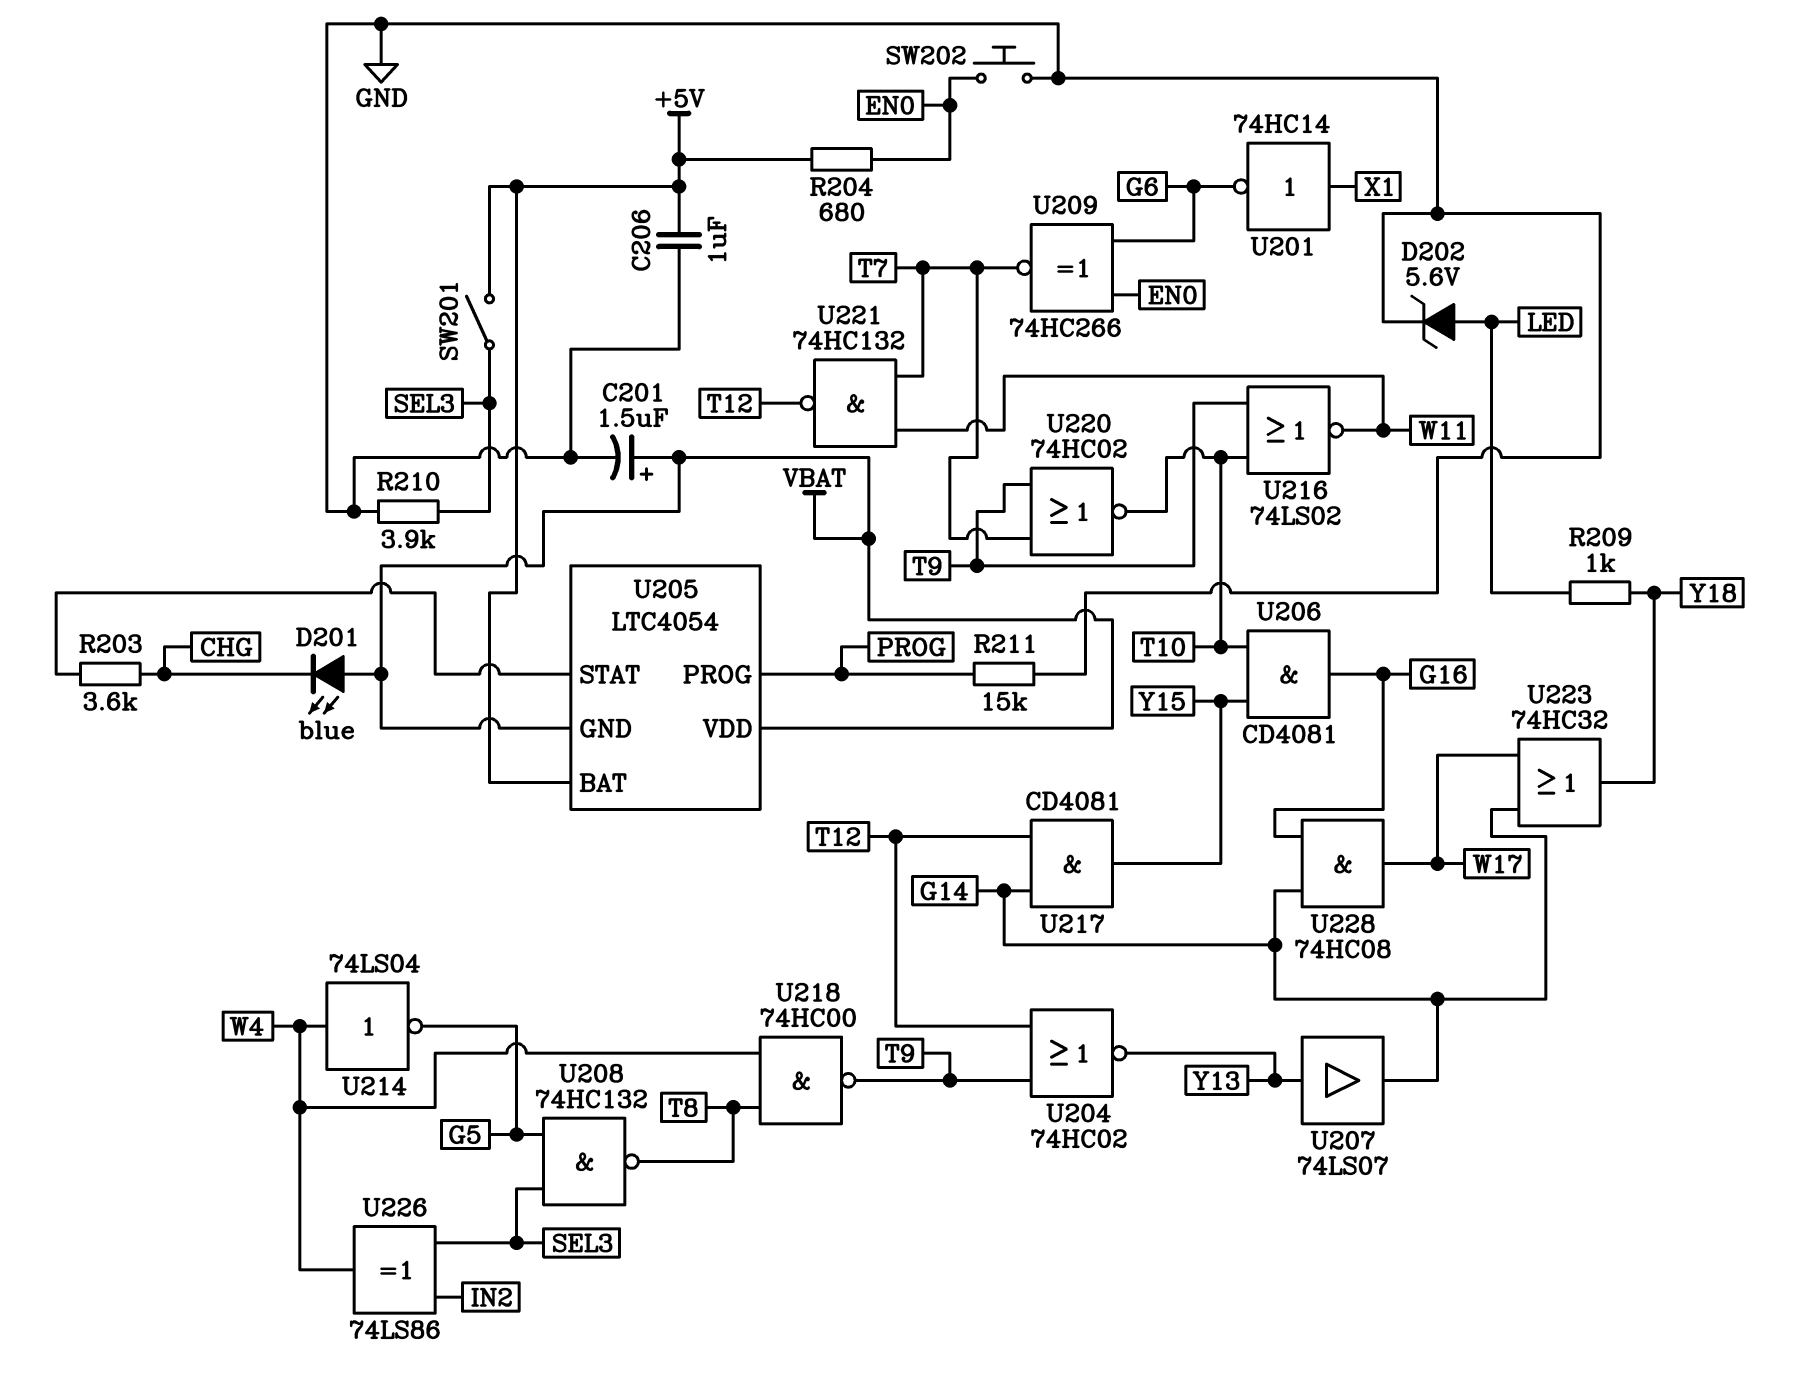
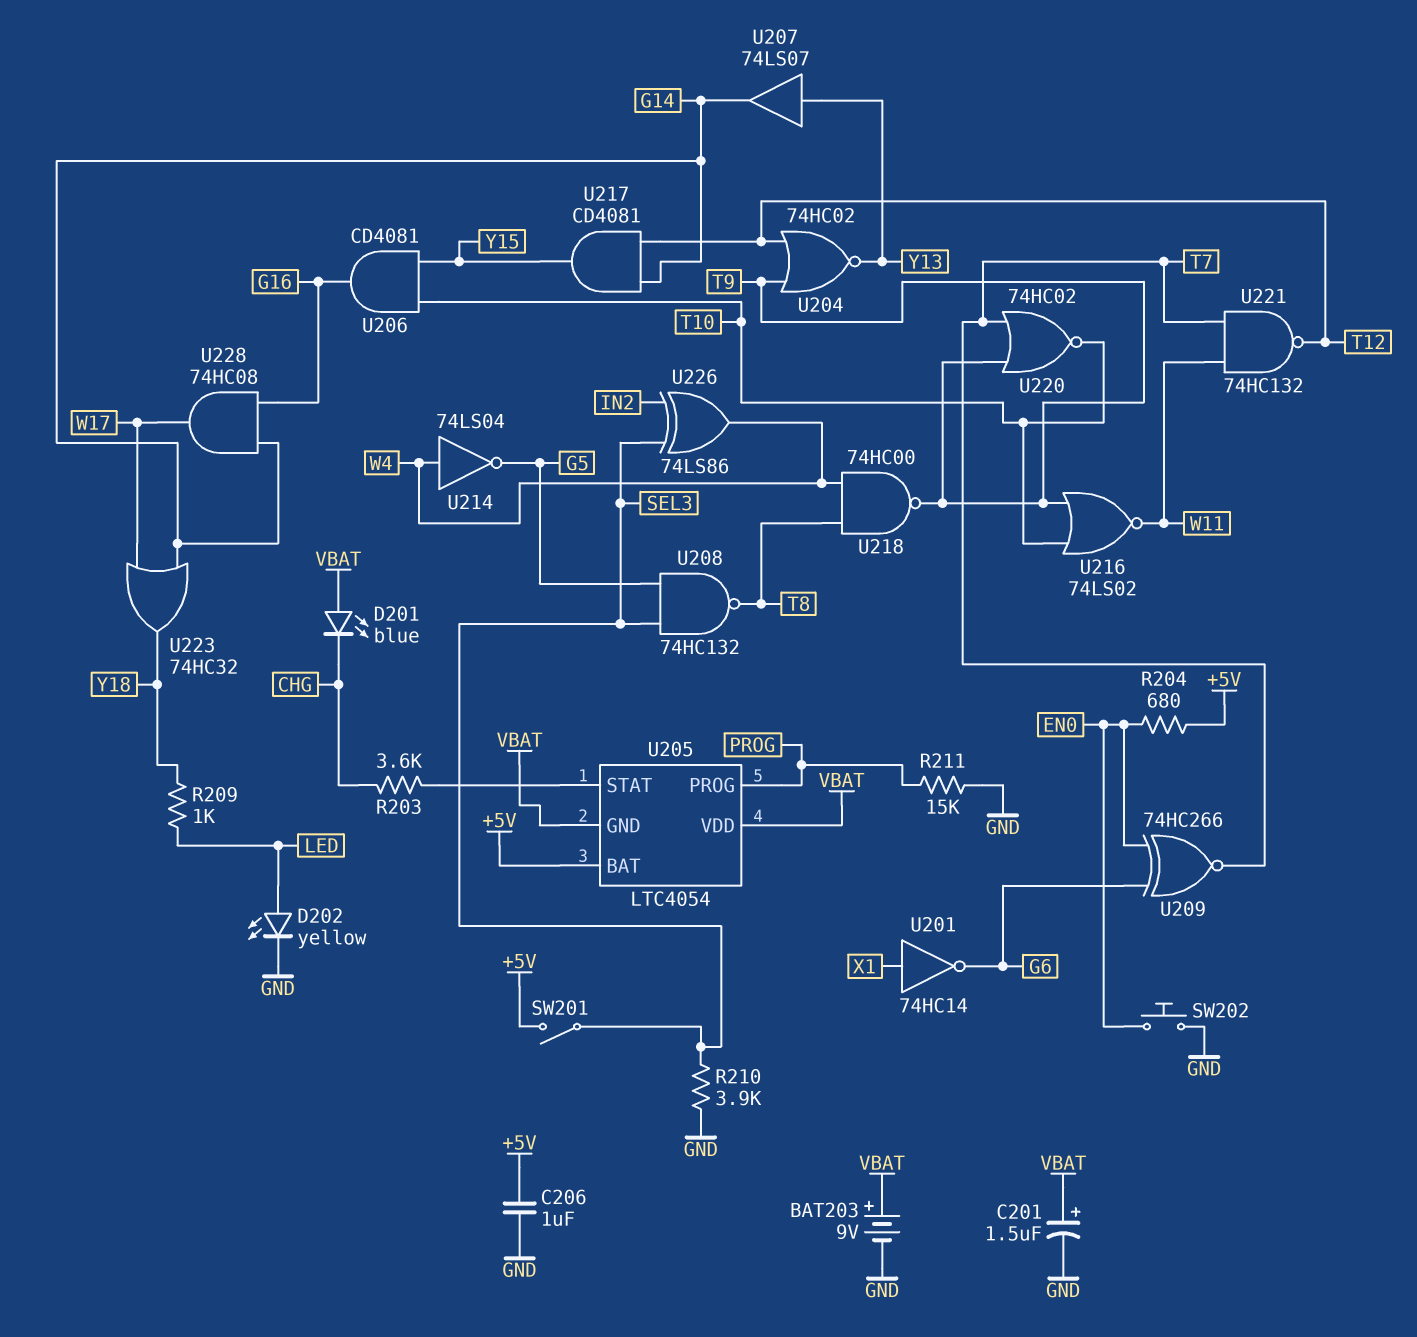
BAT203: none -> 9V (plus VBAT, minus GND)
D202: zener 5.6V (A LED, K GND) -> LED yellow (A LED, K GND)

